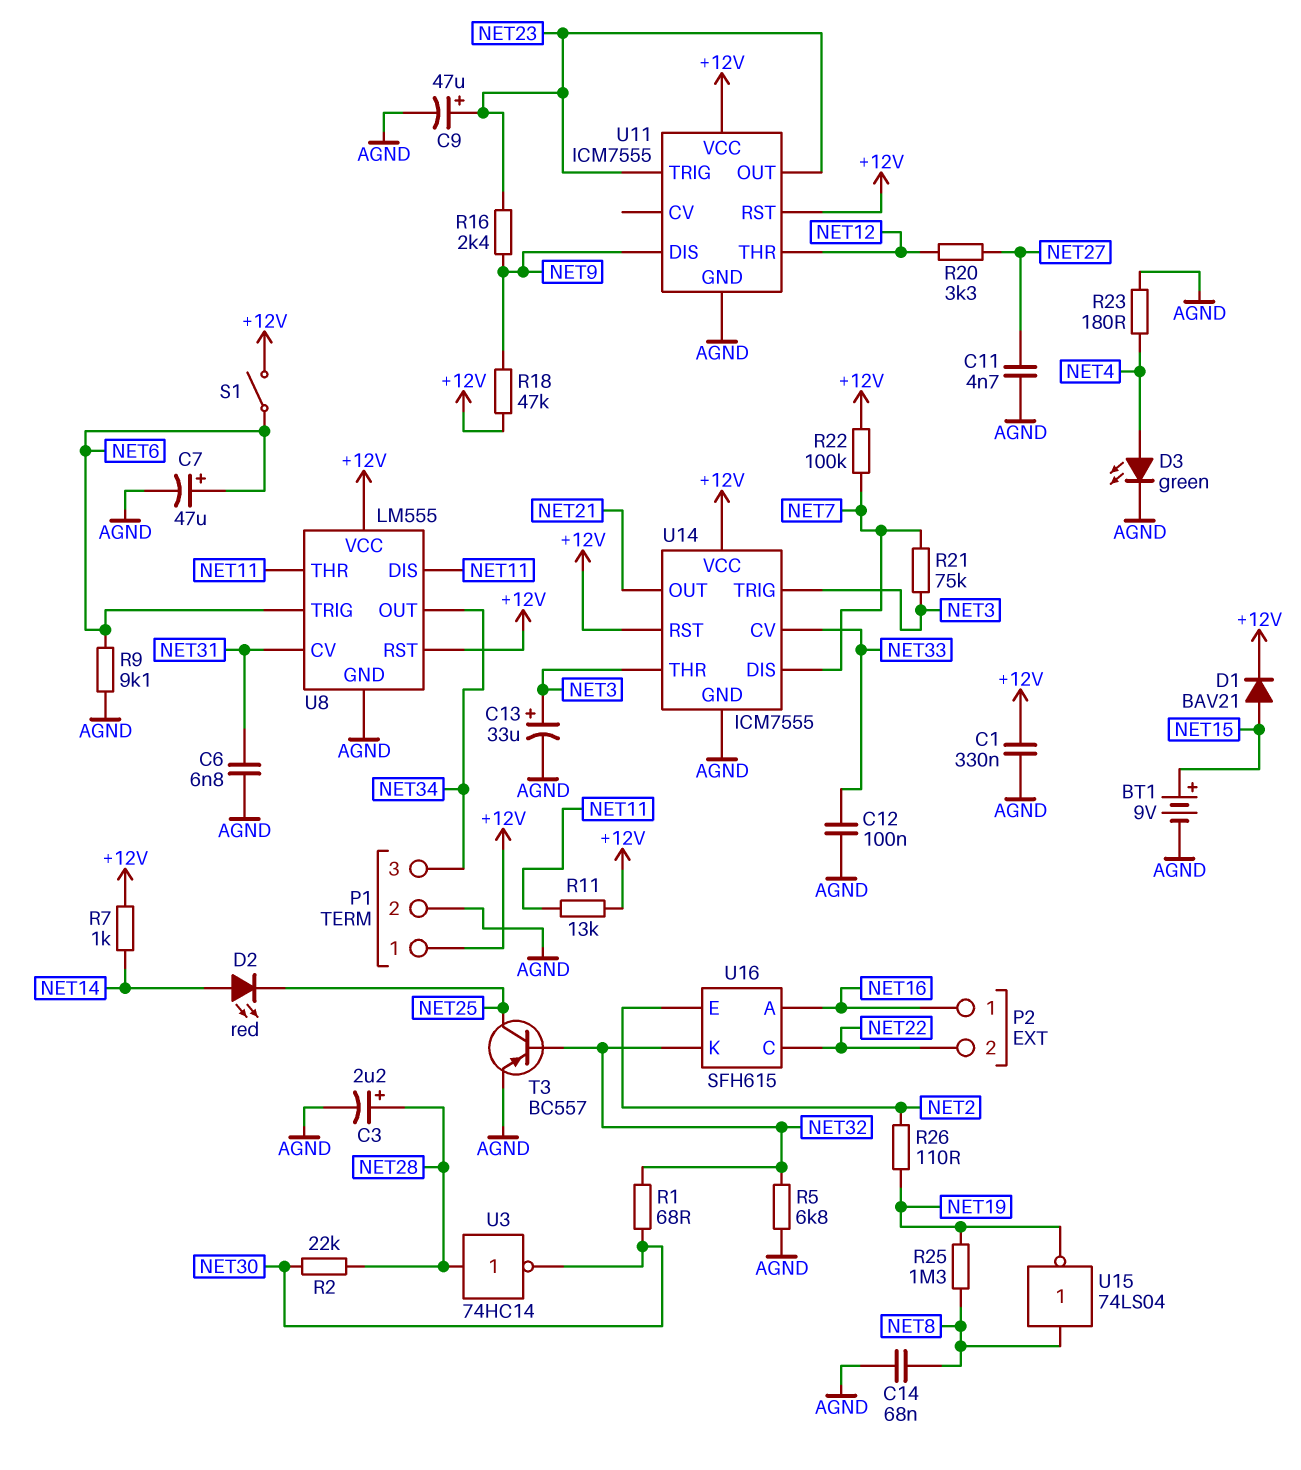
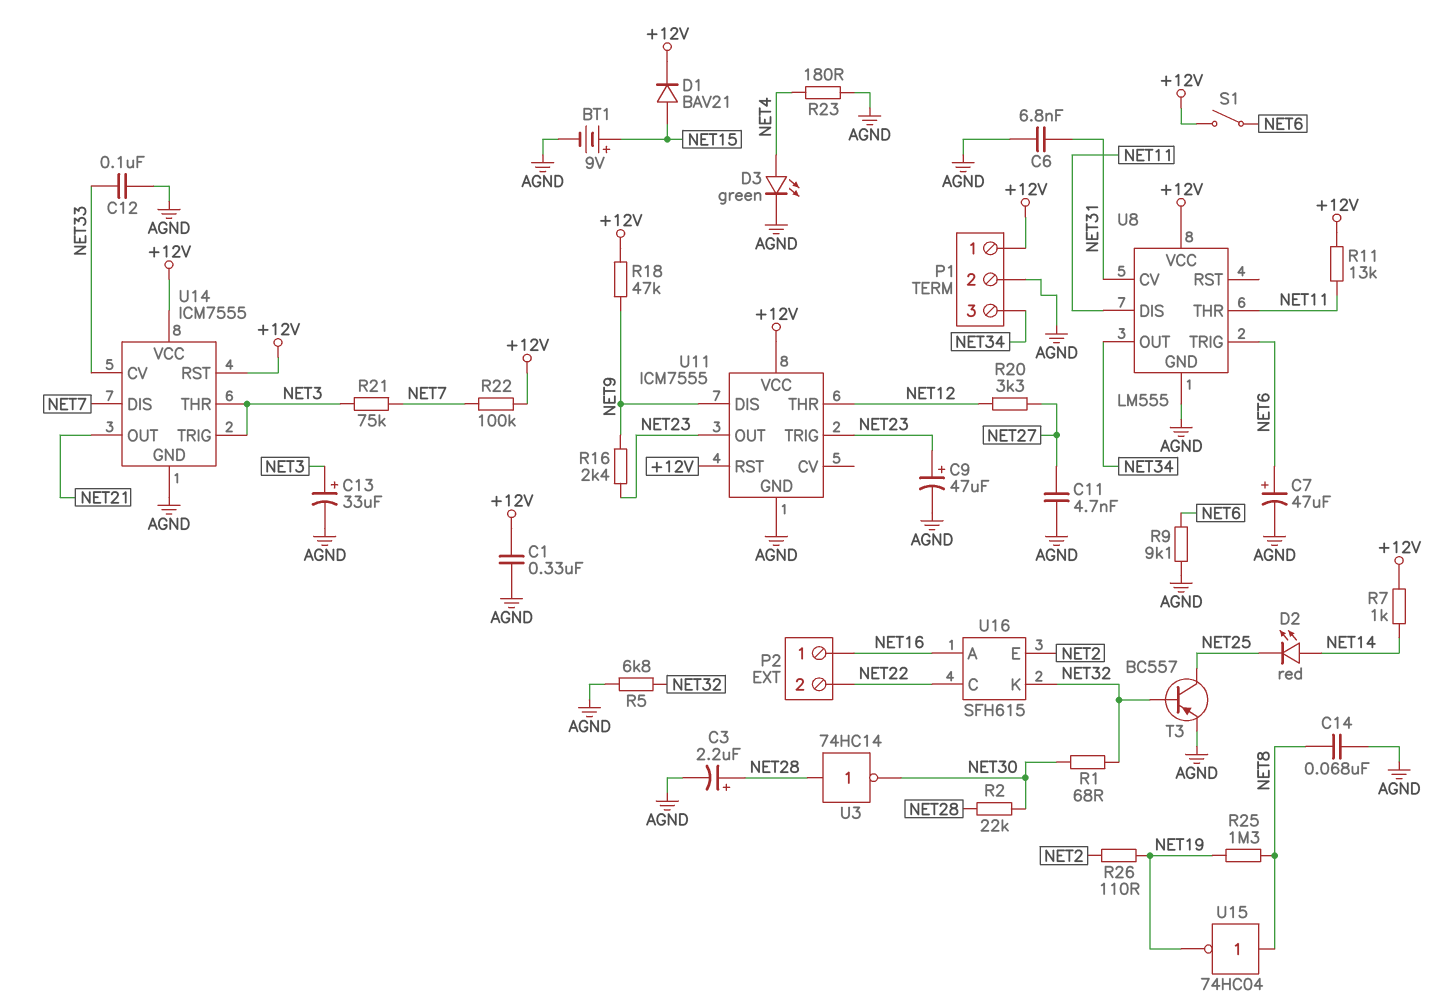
U8 pin RST: +12V -> none
U15: NOT 74LS04 (in NET8, out NET19) -> NOT 74HC04 (in NET8, out NET19)

